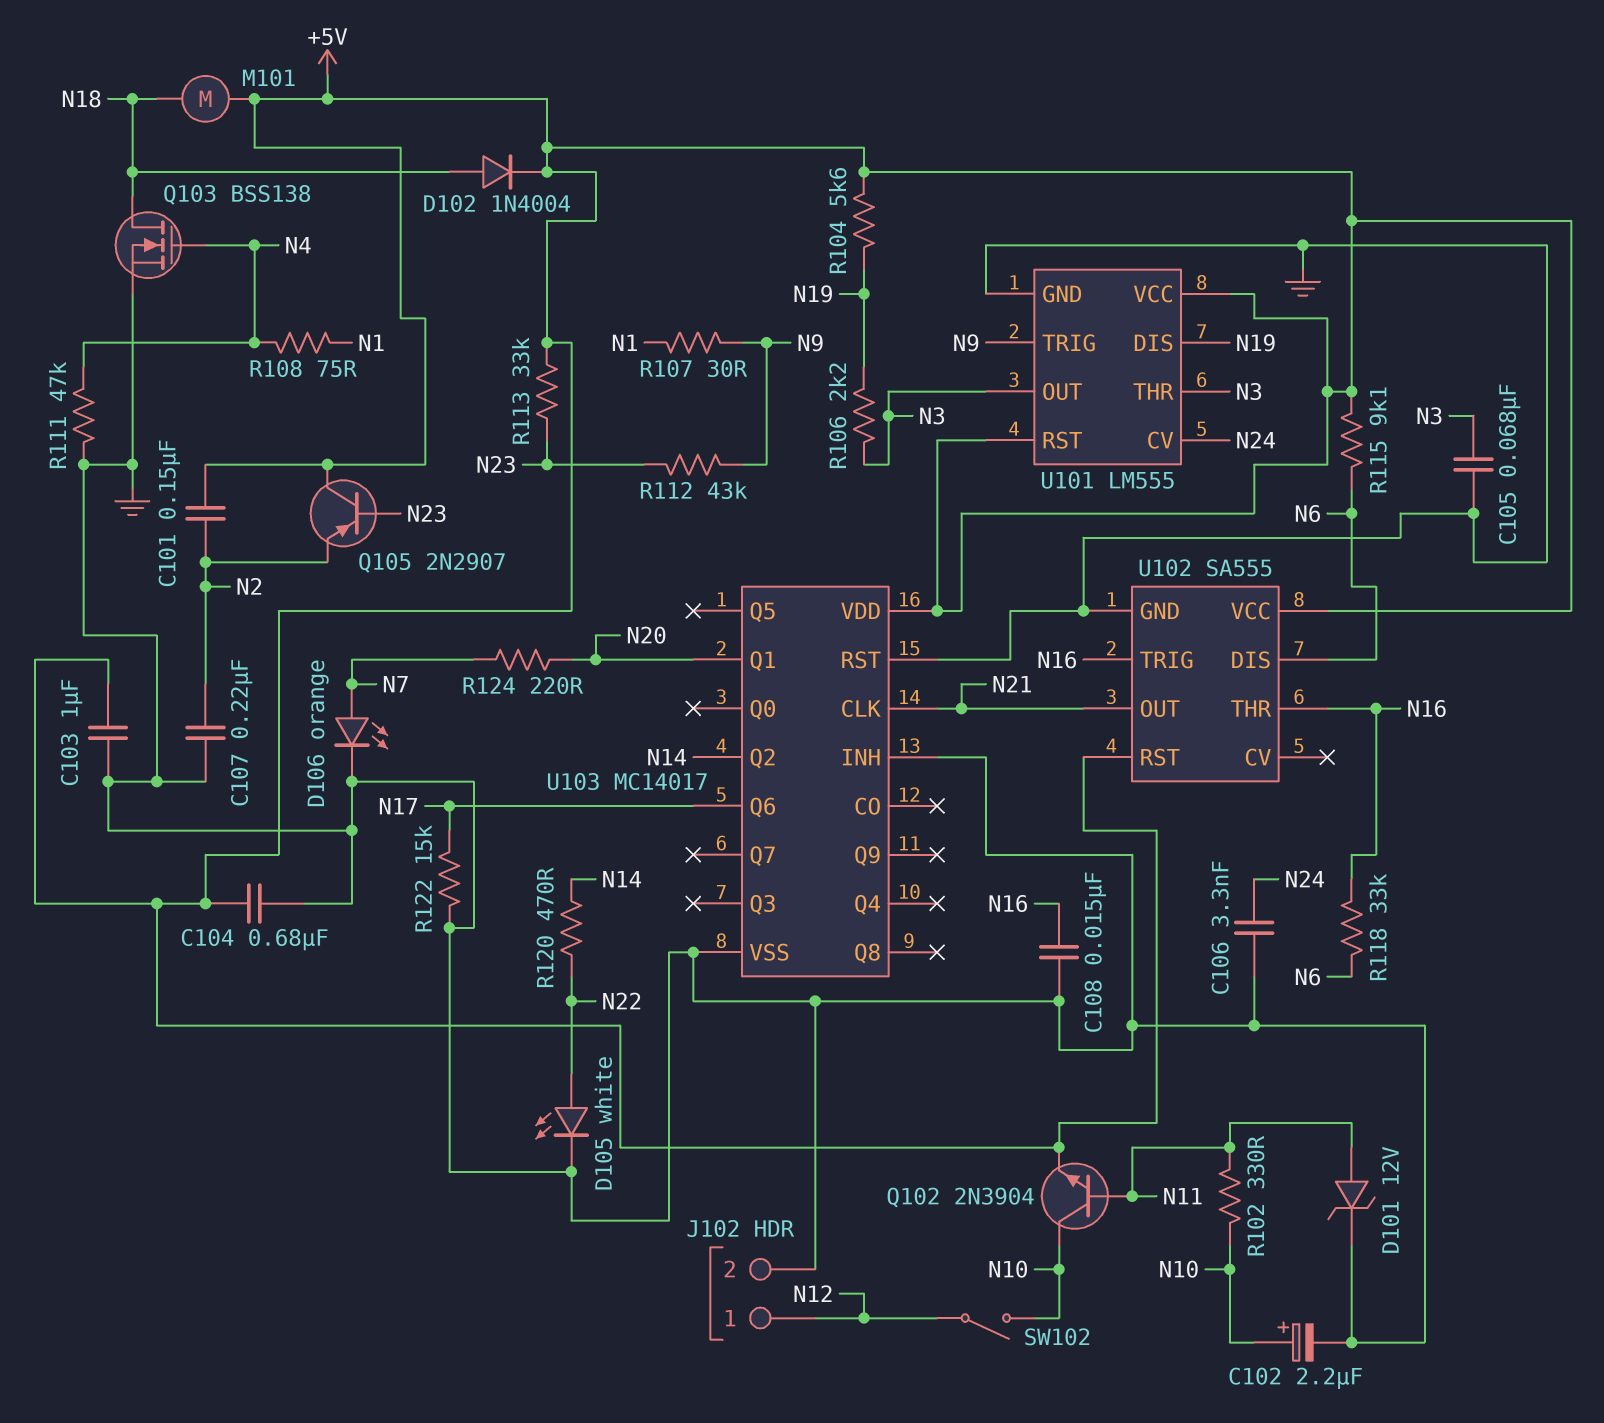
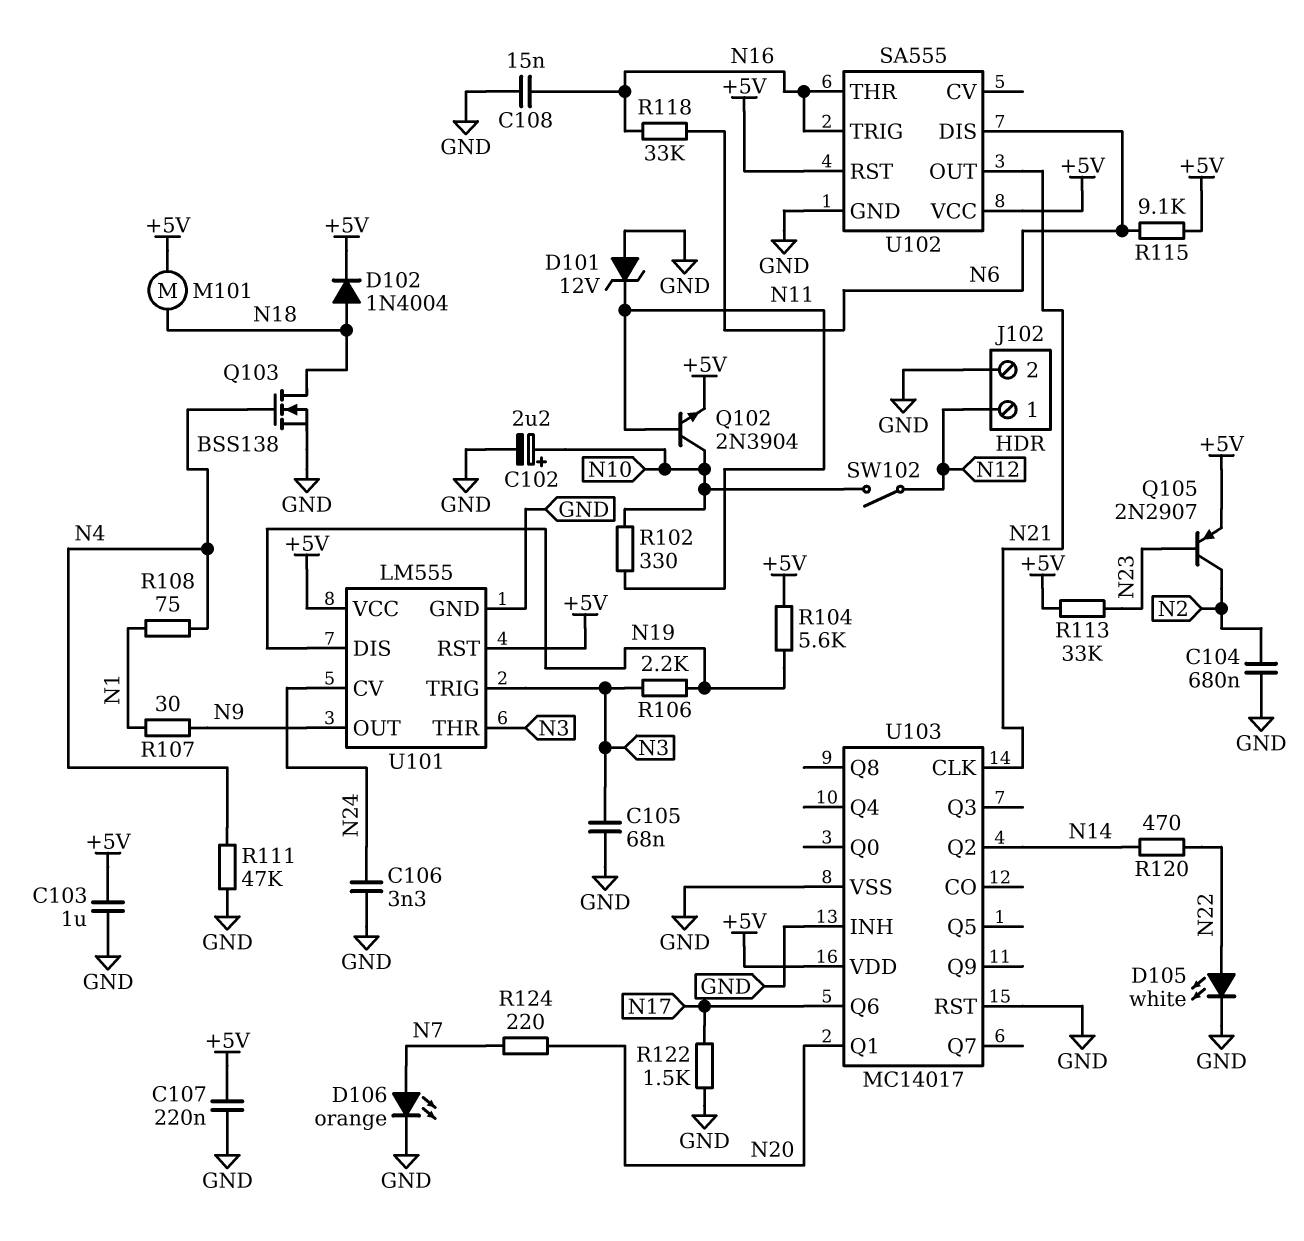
C101: 150nF (+5V, N2) -> none
C104: 680nF (+5V, GND) -> 680nF (GND, N2)
C107: 220nF (GND, N2) -> 220nF (+5V, GND)
D101: zener 12V (A N11, K GND) -> zener 12V (A GND, K N11)
Q105: PNP 2N2907 (B N23, C +5V, E N2) -> PNP 2N2907 (B N23, C N2, E +5V)
R112: 43k (N9, N23) -> none
R122: 15k (GND, N17) -> 1.5k (GND, N17)
U101 pin OUT: N3 -> N9
U101 pin TRIG: N9 -> N3

